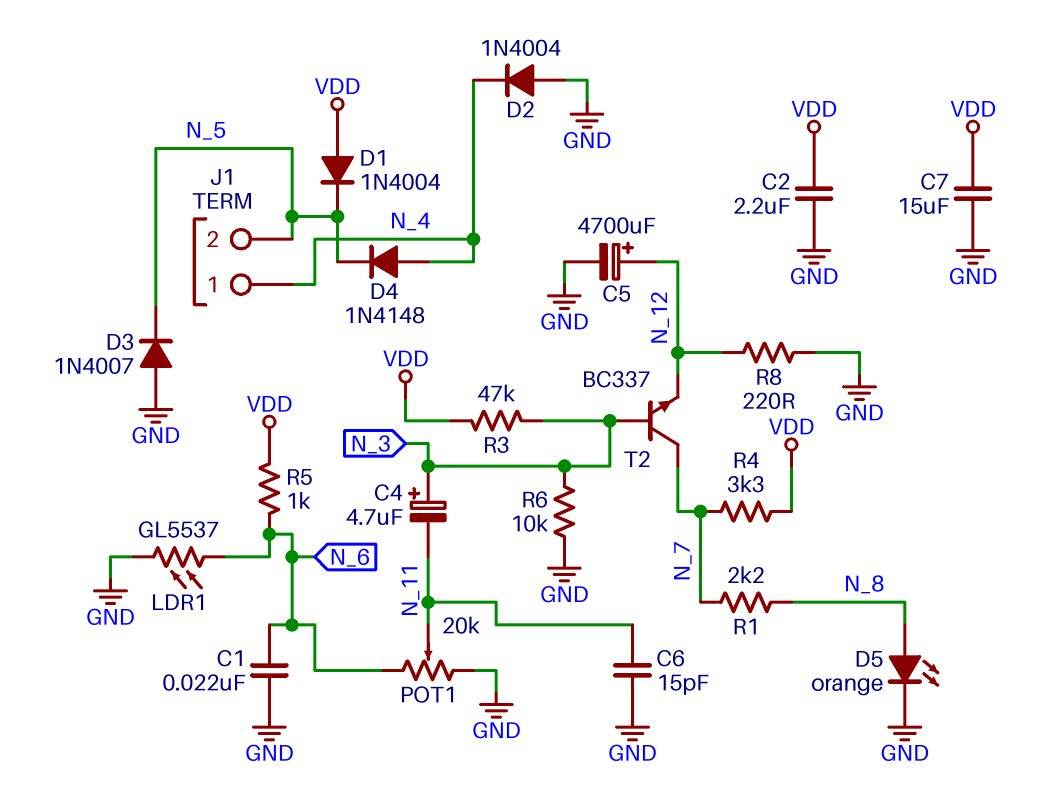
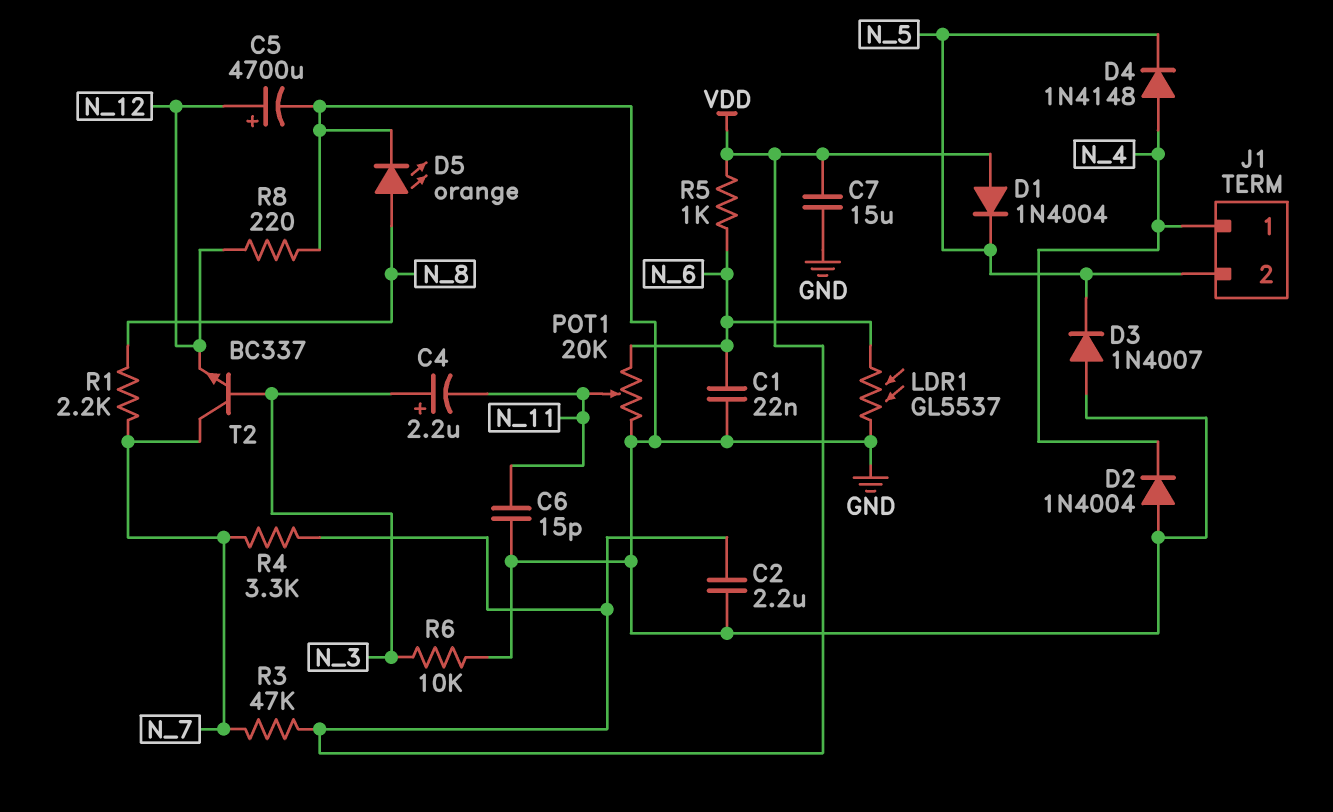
C4: 4.7uF (plus N_3, minus N_11) -> 2.2uF (plus N_3, minus N_11)
R3: 47k (N_3, VDD) -> 47k (N_7, VDD)

